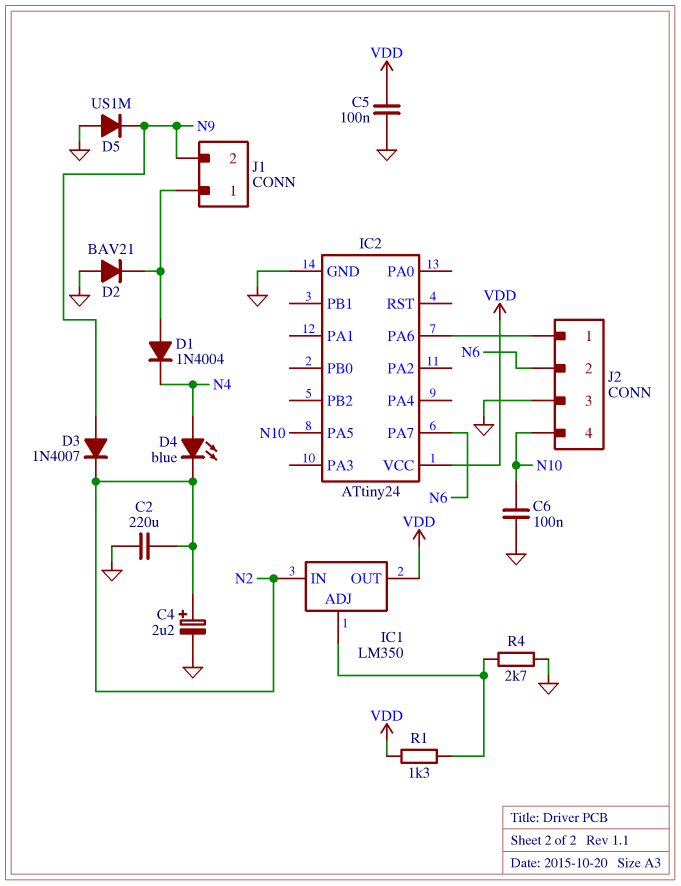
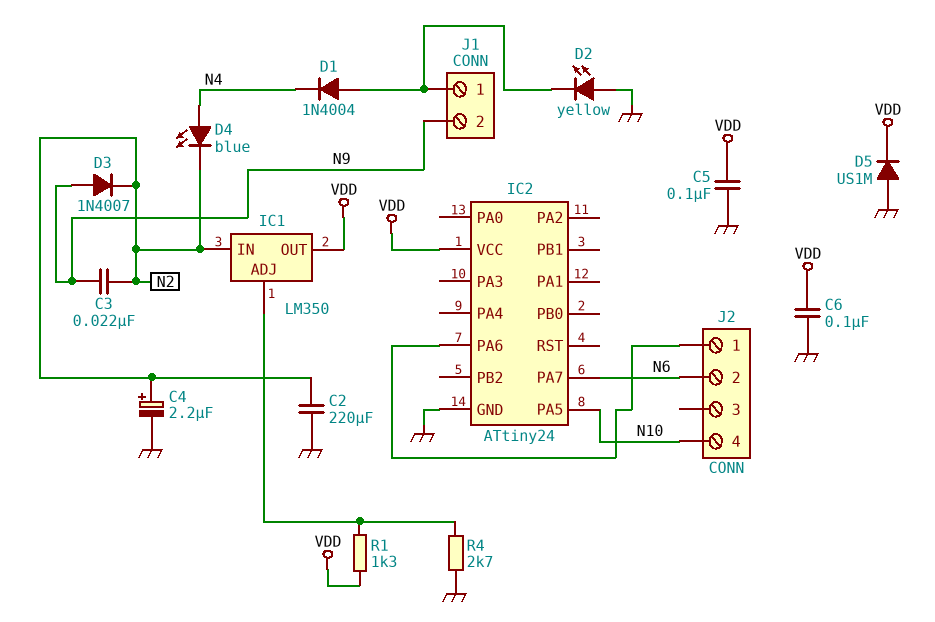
C3: none -> 22nF (N2, N9)
C6: 100nF (GND, N10) -> 100nF (GND, VDD)
D2: diode BAV21 (A GND, K J1/1) -> LED yellow (A GND, K J1/1)
D5: diode US1M (A GND, K N9) -> diode US1M (A GND, K VDD)
J2 pin 3: GND -> none

